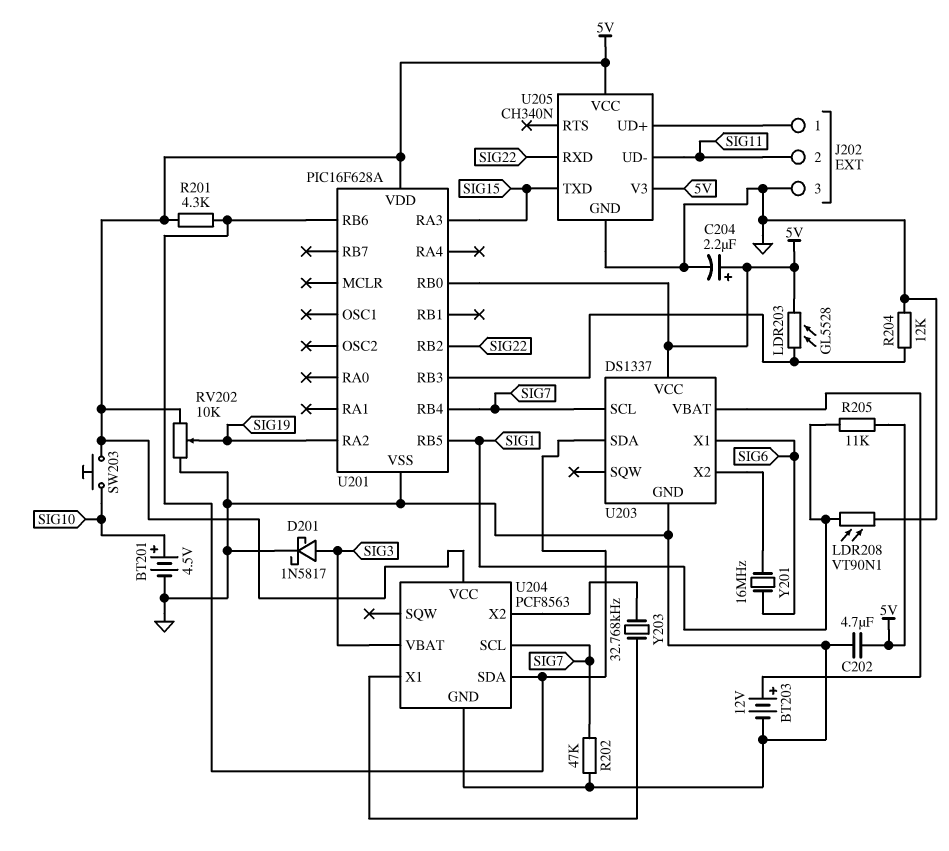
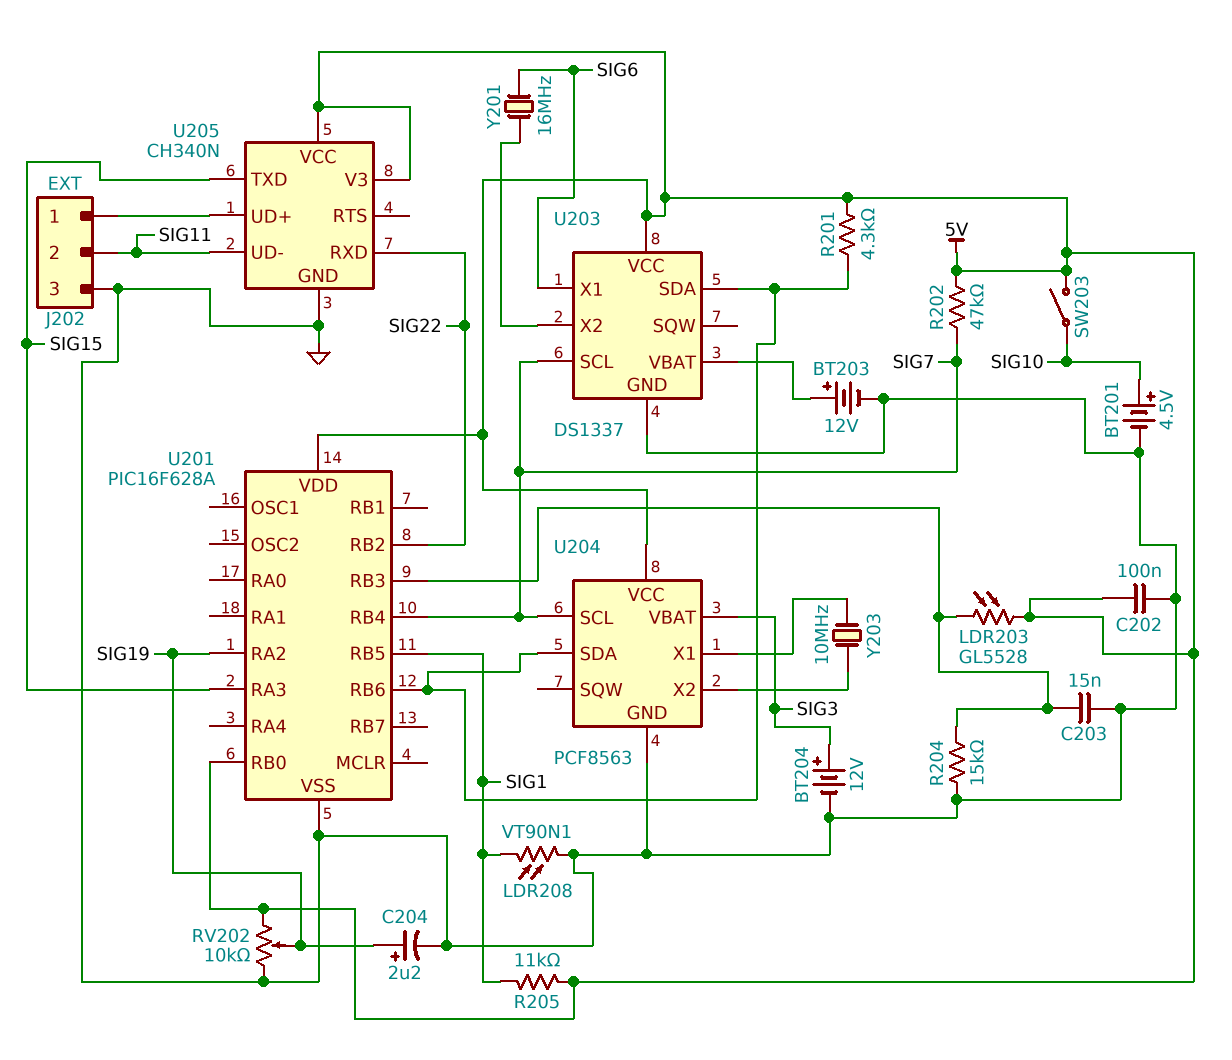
BT204: none -> 12V (plus SIG3, minus GND)
C202: 4.7uF (5V, GND) -> 100nF (5V, GND)
C203: none -> 15nF (GND, U201/RB3)
C204: 2.2uF (plus 5V, minus GND) -> 2.2uF (plus SIG19, minus GND)
D201: schottky 1N5817 (A SIG3, K GND) -> none
R202: 47k (GND, SIG7) -> 47k (5V, SIG7)
R204: 12k (GND, U201/RB3) -> 15k (GND, U201/RB3)
SW203: button (5V, SIG10) -> switch (5V, SIG10)
Y203: 32.768kHz (U204/X1, U204/X2) -> 10MHz (U204/X1, U204/X2)

